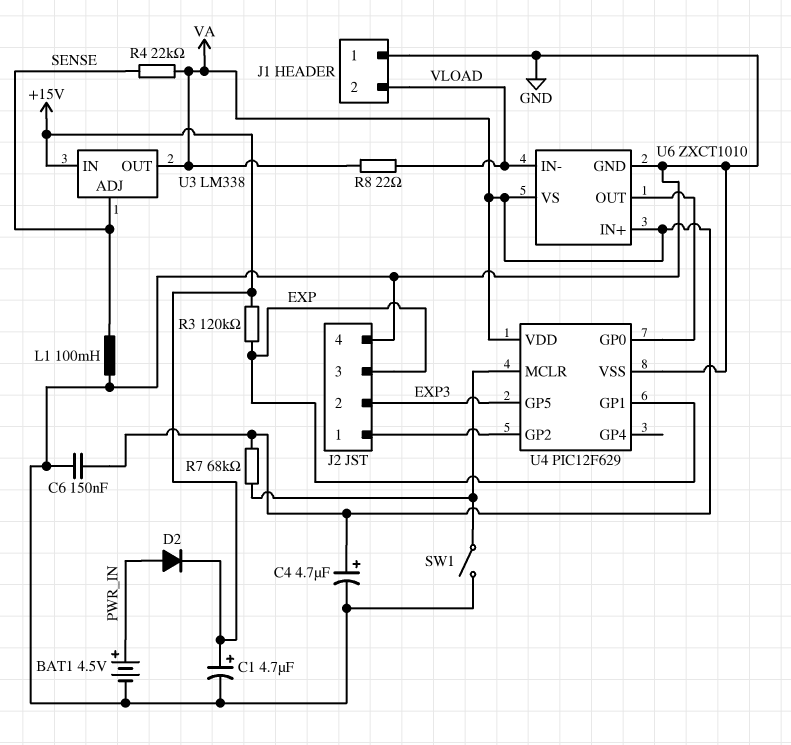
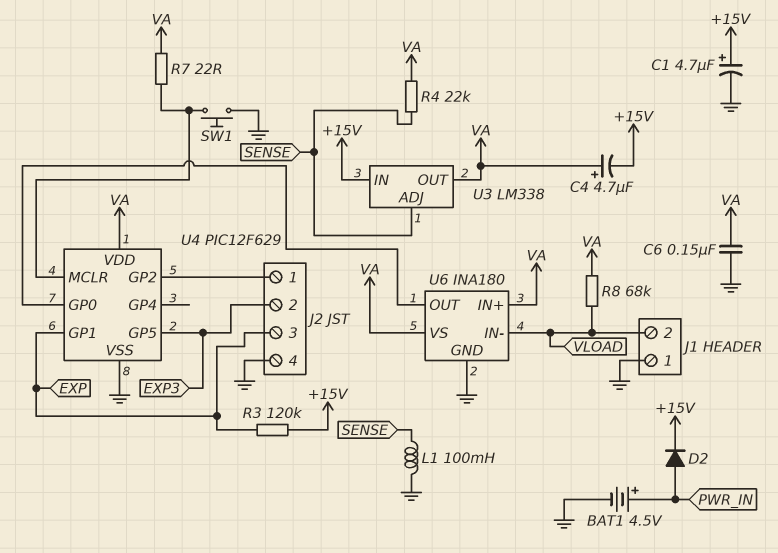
C4: 4.7uF (plus VA, minus GND) -> 4.7uF (plus VA, minus +15V)
R7: 68k (U4/MCLR, VA) -> 22 (U4/MCLR, VA)
R8: 22 (VA, VLOAD) -> 68k (VA, VLOAD)
SW1: switch (GND, U4/MCLR) -> button (GND, U4/MCLR)
U6: ZXCT1010 -> INA180

